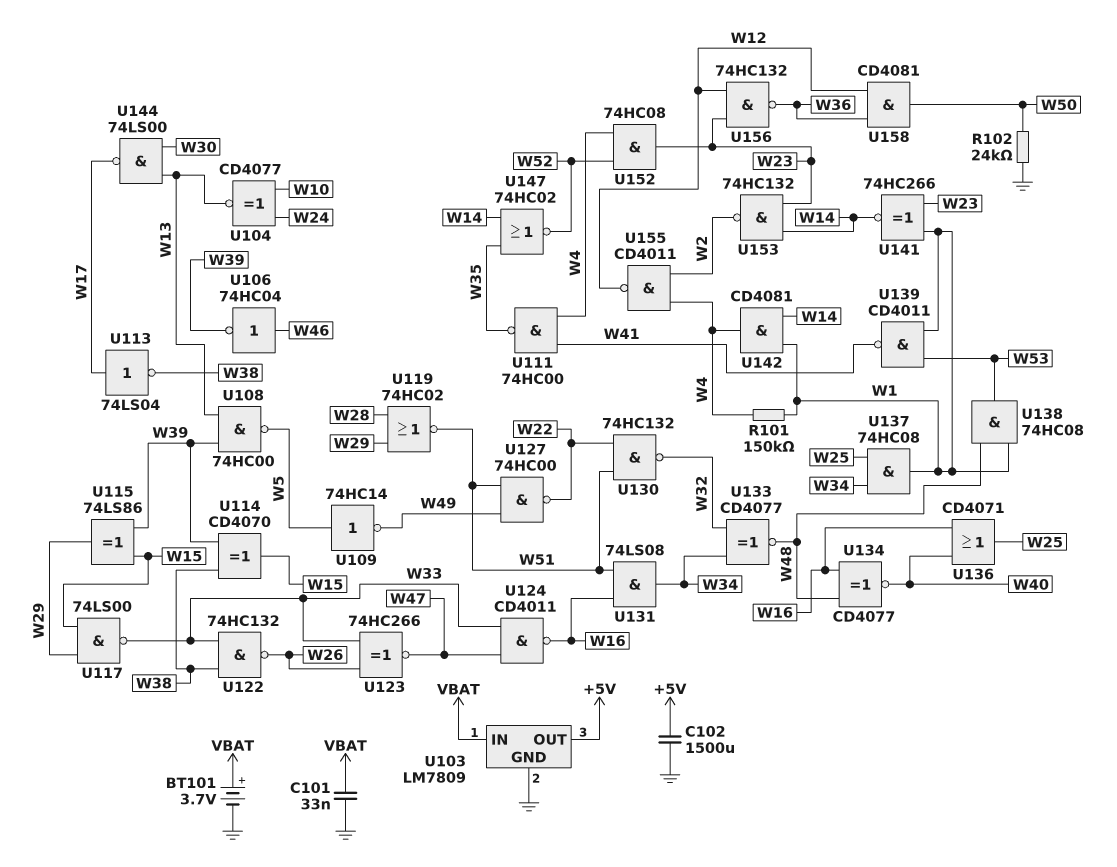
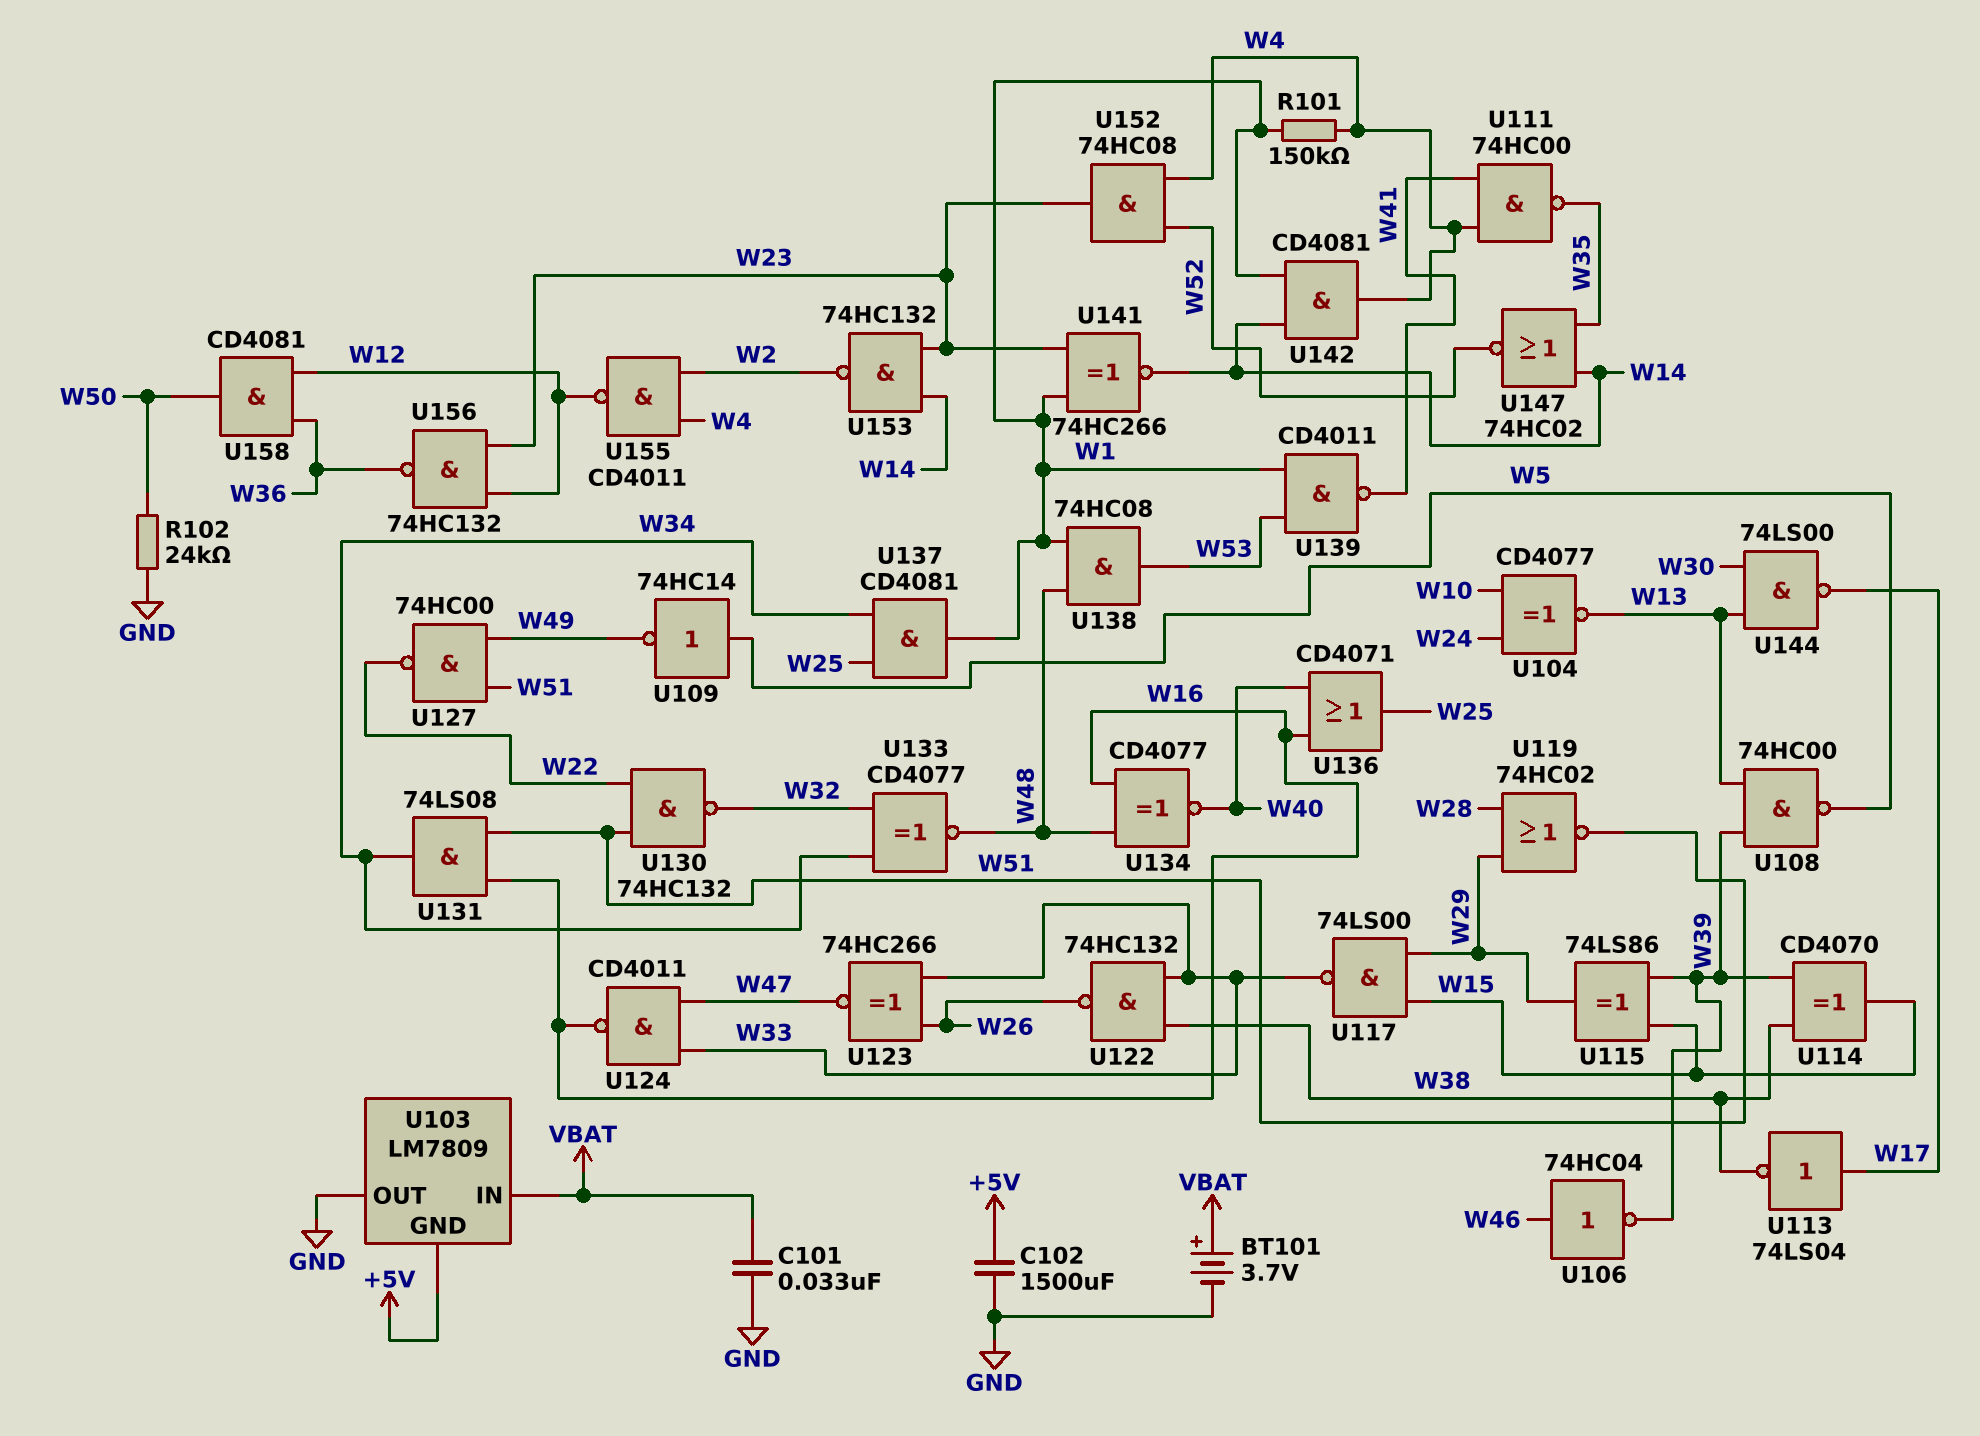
U103 pin GND: GND -> +5V
U103 pin OUT: +5V -> GND
U137: AND 74HC08 (in W25, in W34, out W1) -> AND CD4081 (in W25, in W34, out W1)

